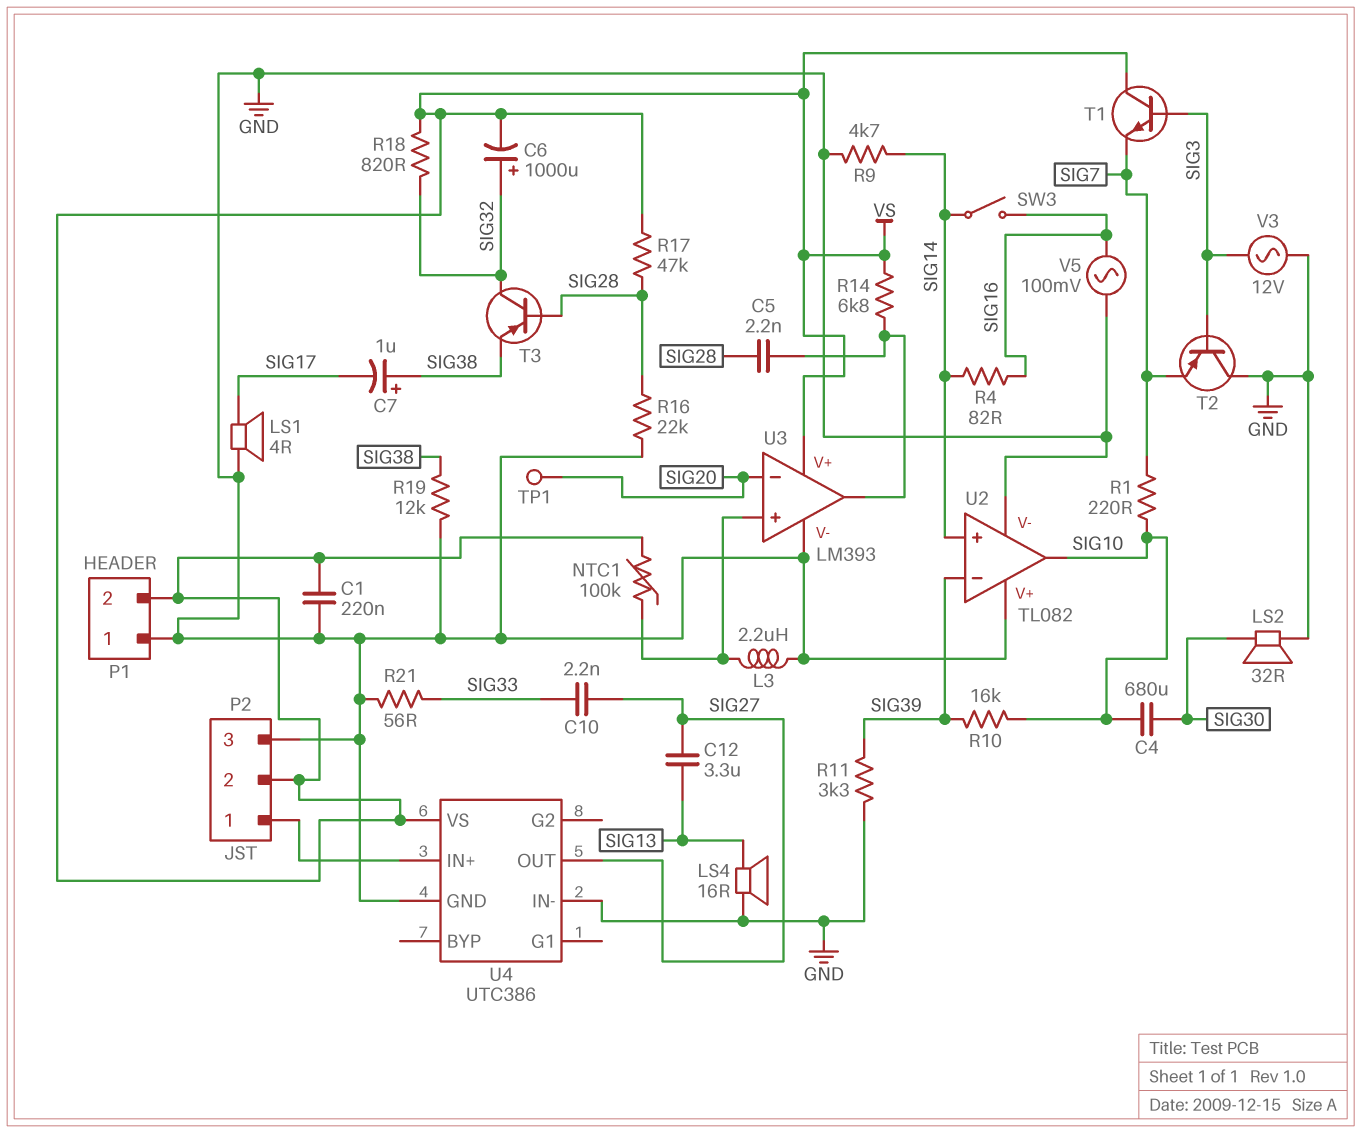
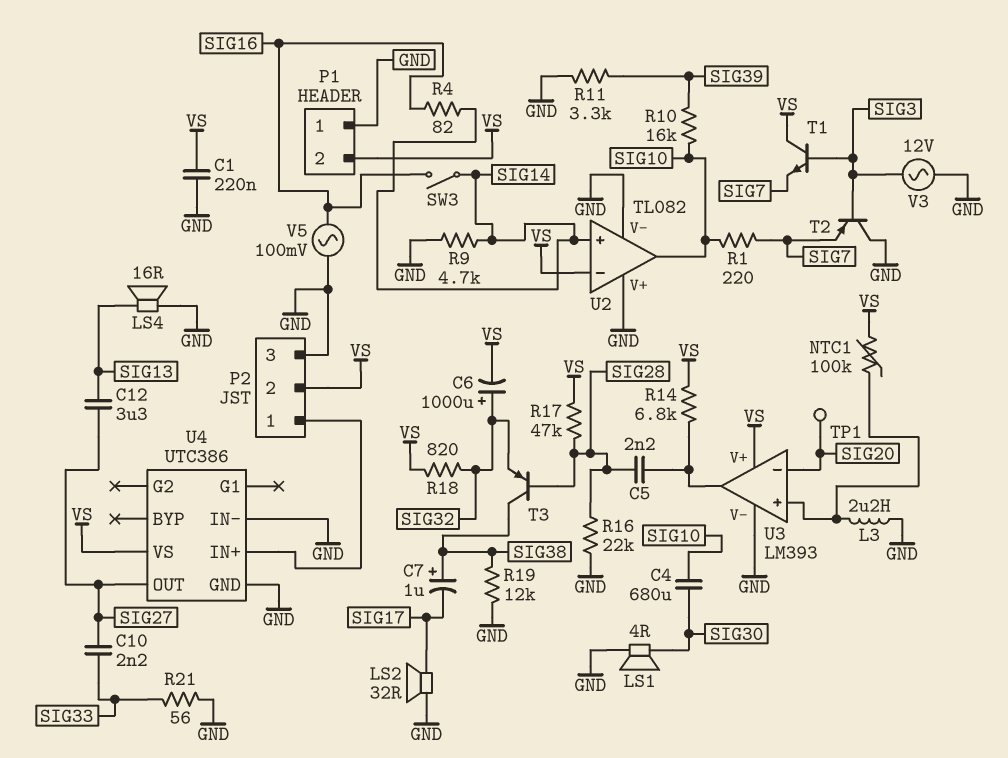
LS1: speaker 4R (GND, SIG17) -> speaker 4R (GND, SIG30)
LS2: speaker 32R (GND, SIG30) -> speaker 32R (GND, SIG17)
T3: PNP (B SIG28, C SIG32, E SIG38) -> PNP (B SIG28, C SIG38, E SIG32)
U2 pin in-: SIG39 -> VS

